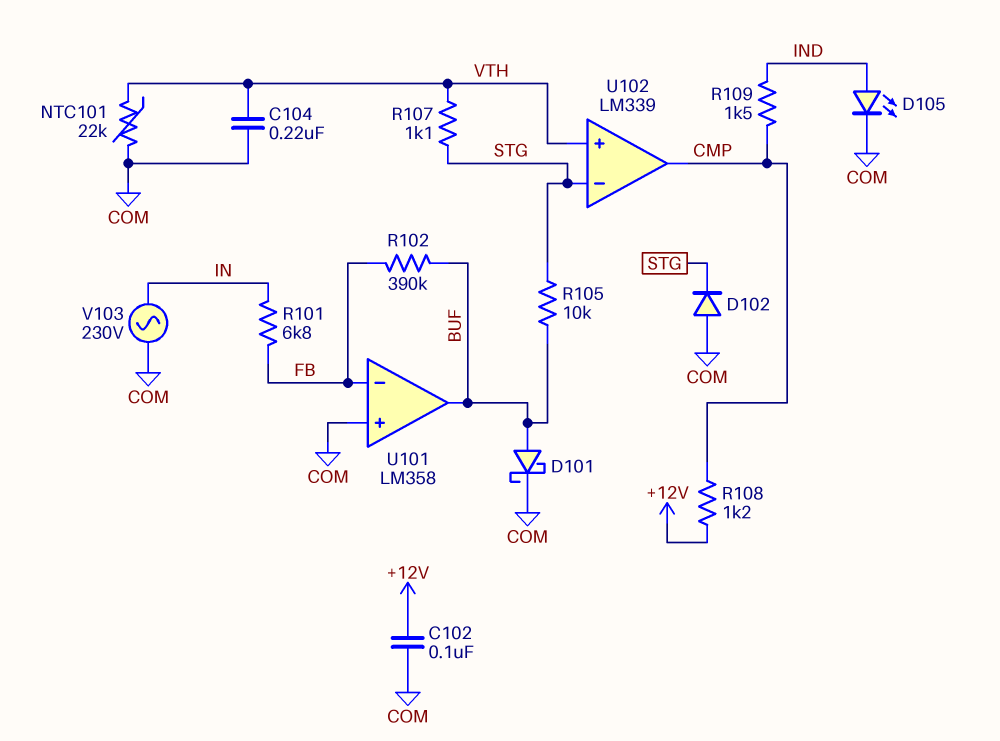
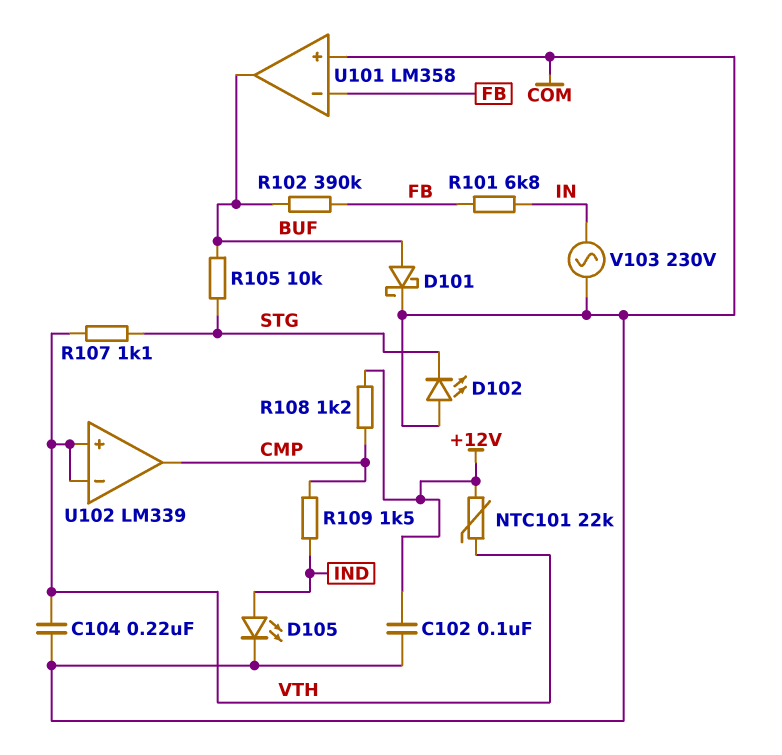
D102: diode (A COM, K STG) -> LED (A COM, K STG)
NTC101: 22k (COM, VTH) -> 22k (+12V, VTH)
U102 pin in-: STG -> VTH

